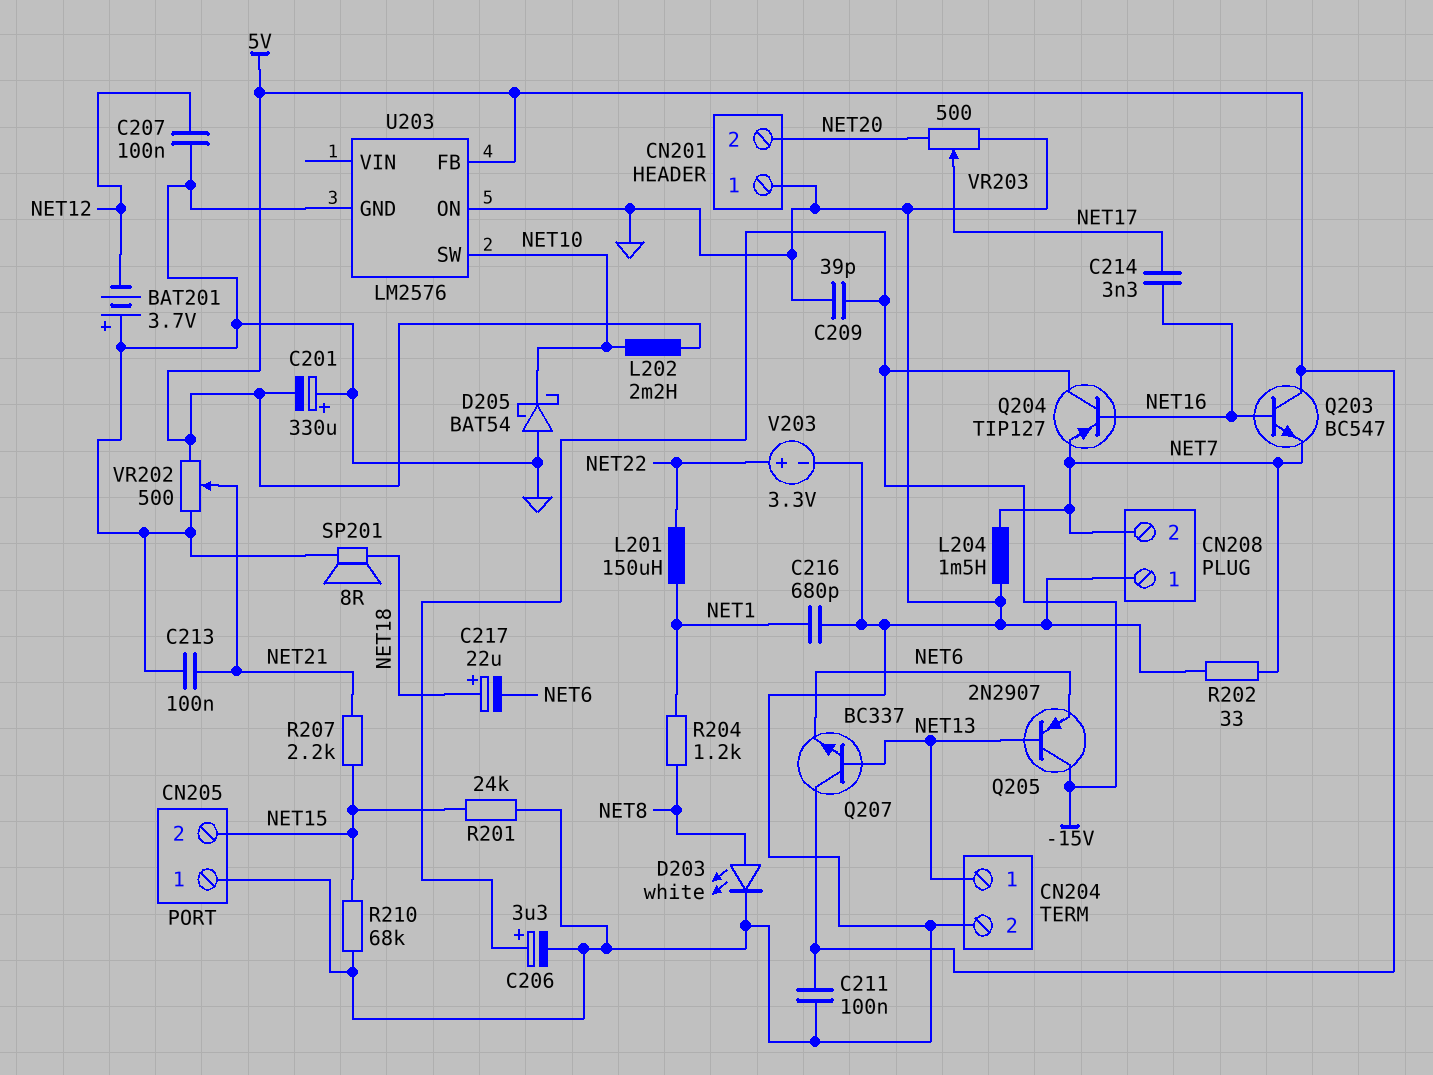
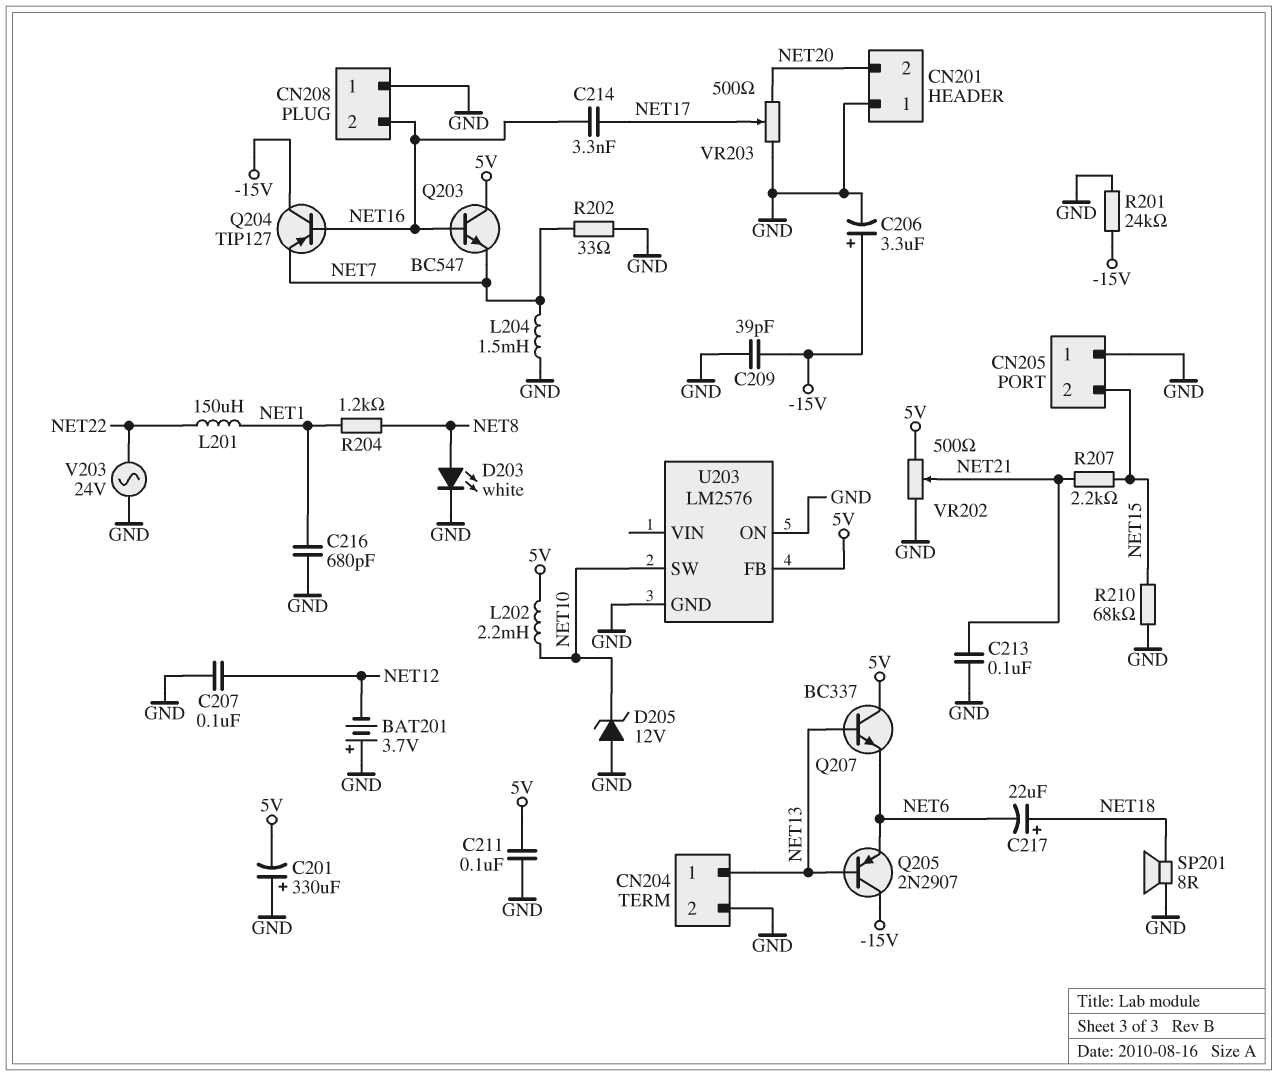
CN208 pin 2: NET7 -> NET16
D205: schottky BAT54 (A GND, K NET10) -> zener 12V (A GND, K NET10)
R201: 24k (GND, NET15) -> 24k (-15V, GND)
V203: 3.3V (plus NET22, minus GND) -> AC 24V (GND, NET22)

